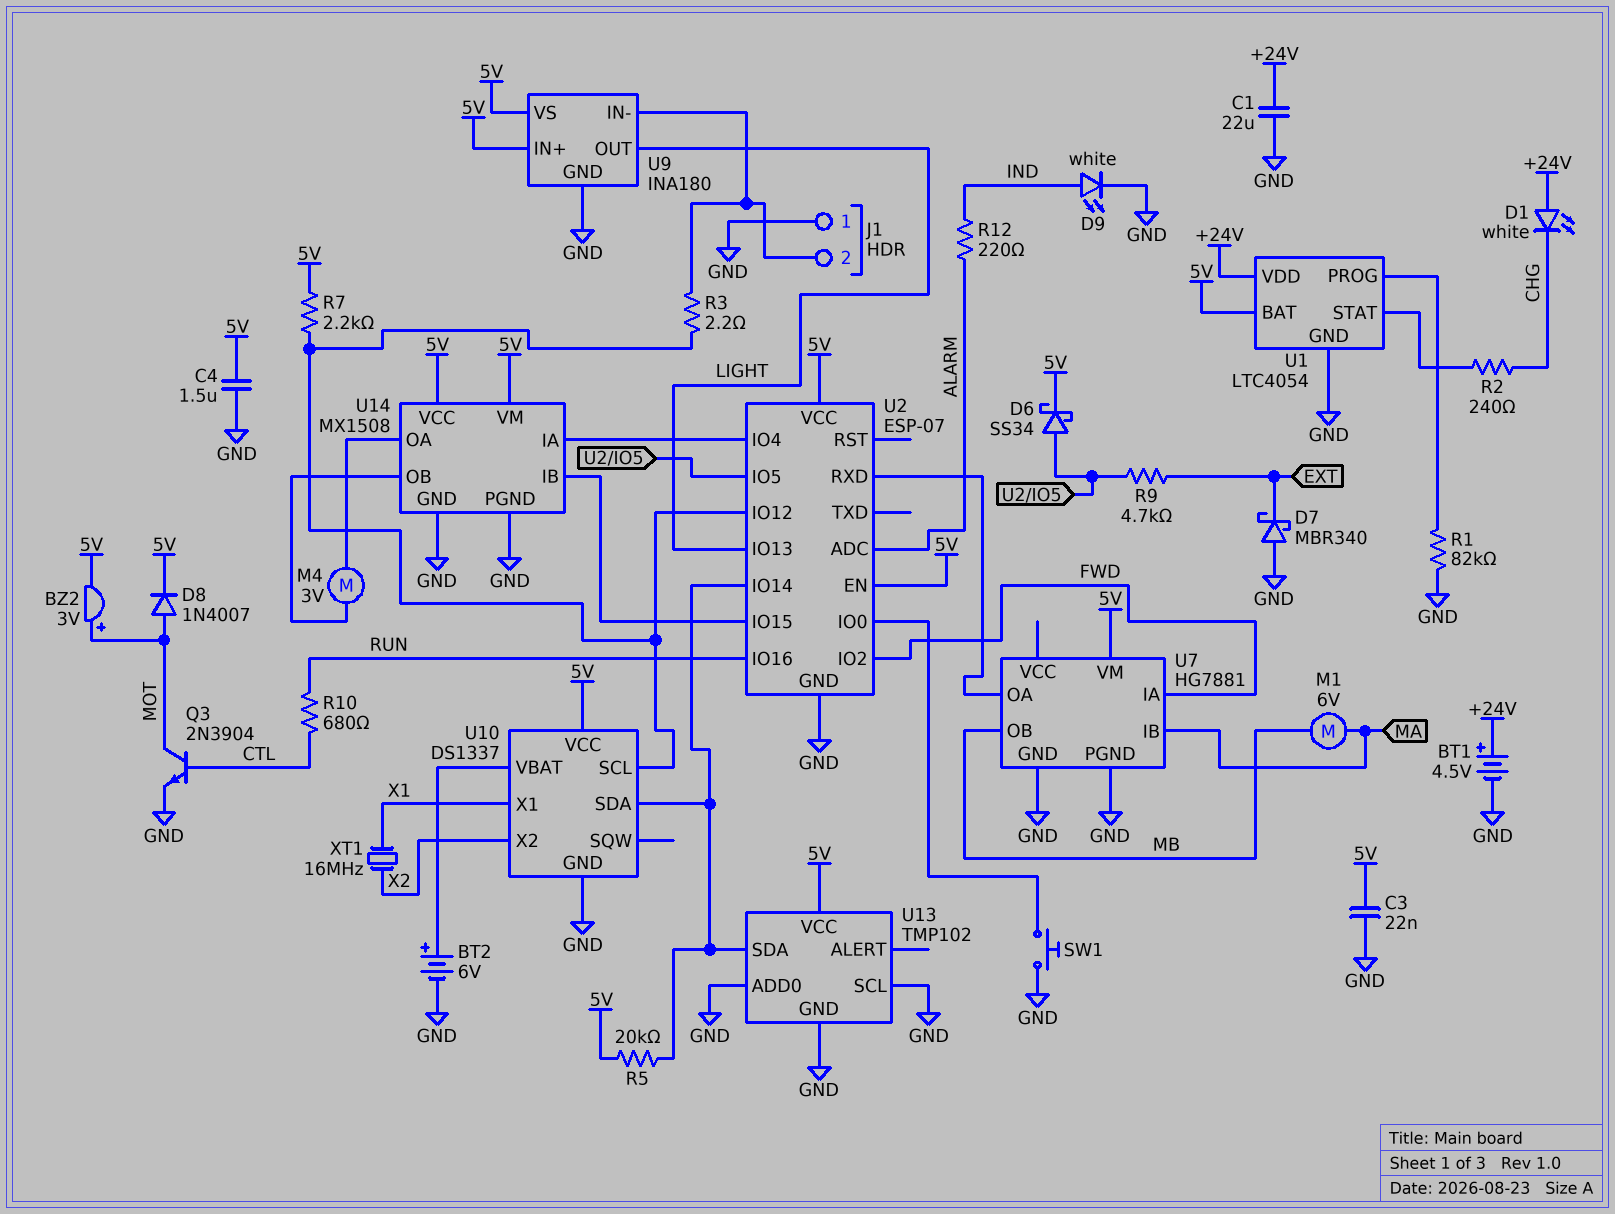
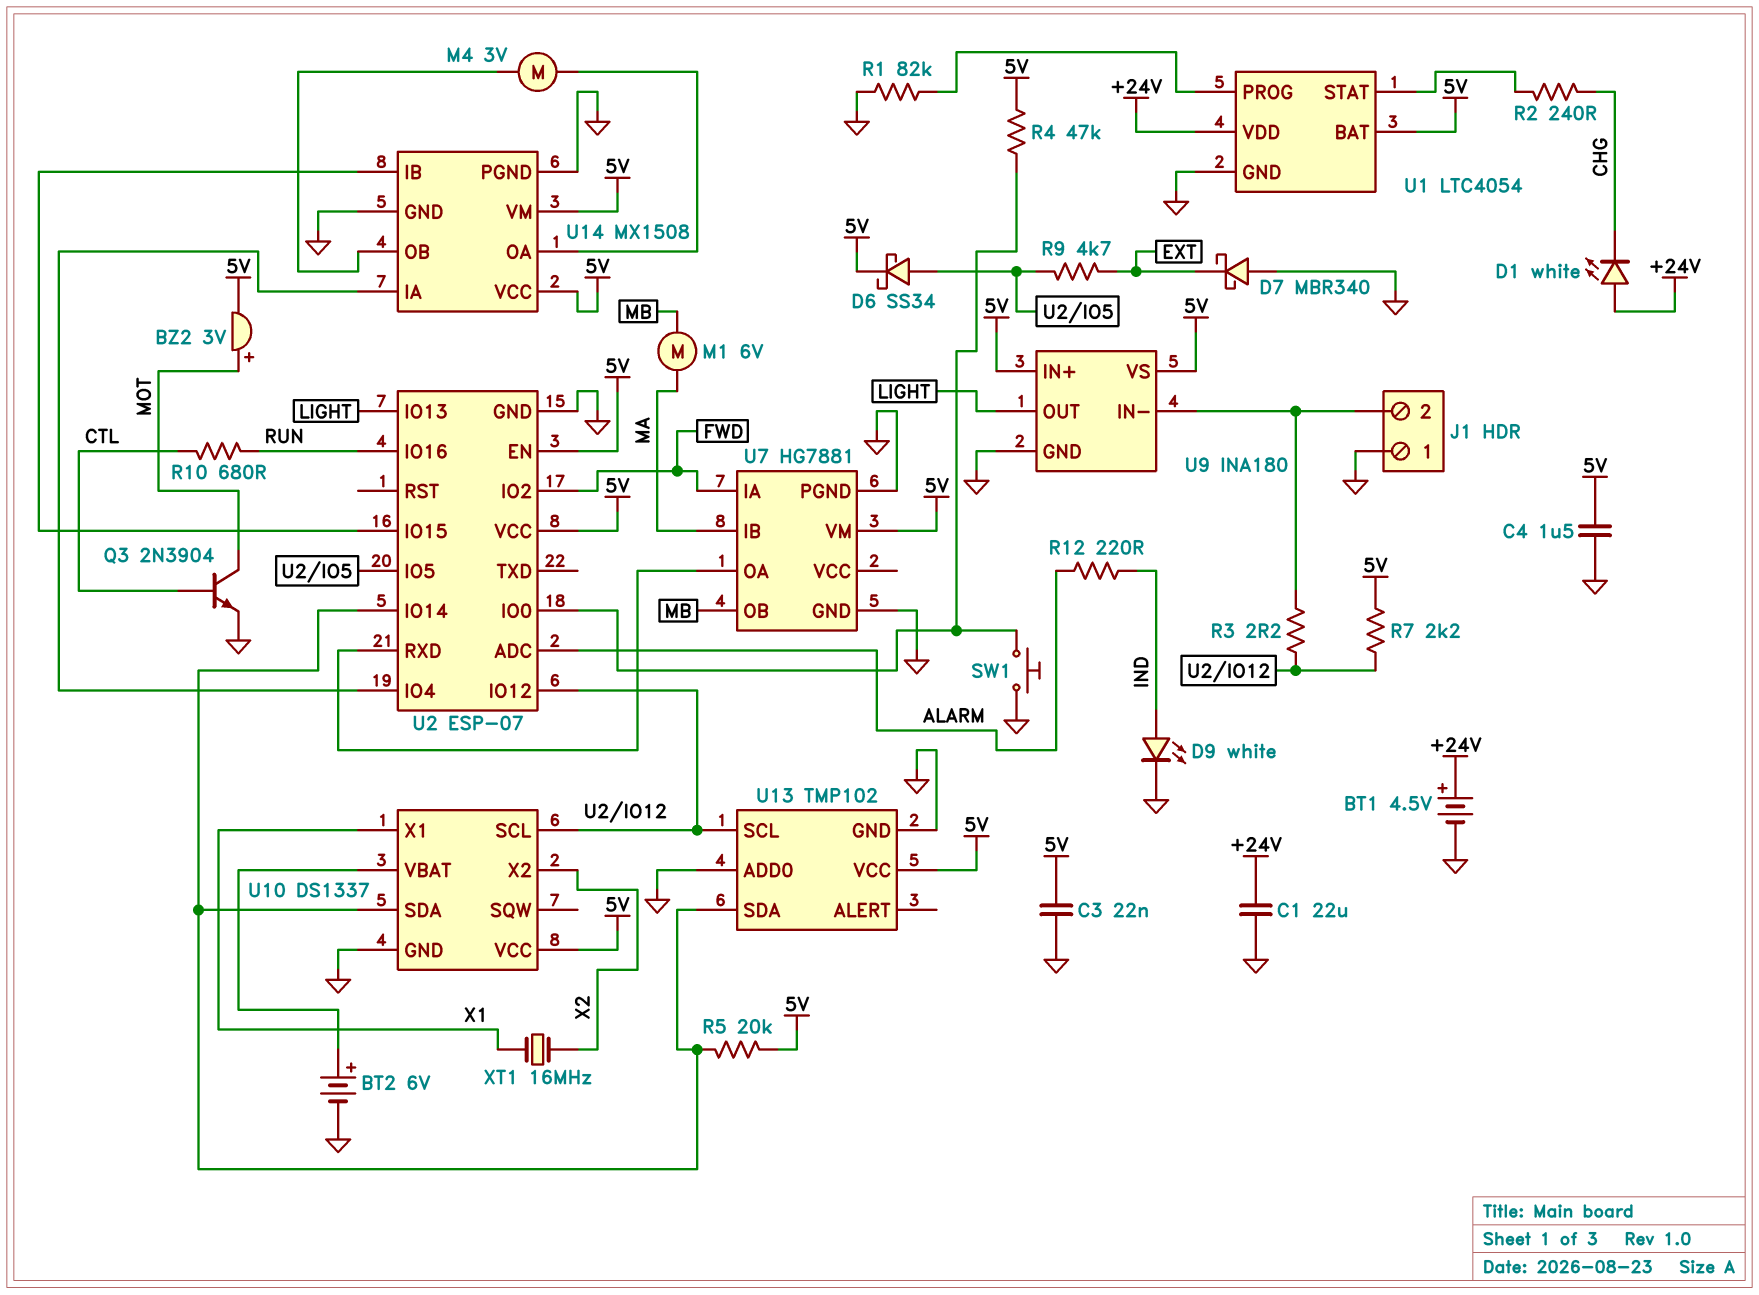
D8: diode 1N4007 (A MOT, K 5V) -> none
R4: none -> 47k (5V, U2/IO0)
U13 pin SCL: GND -> U2/IO12

